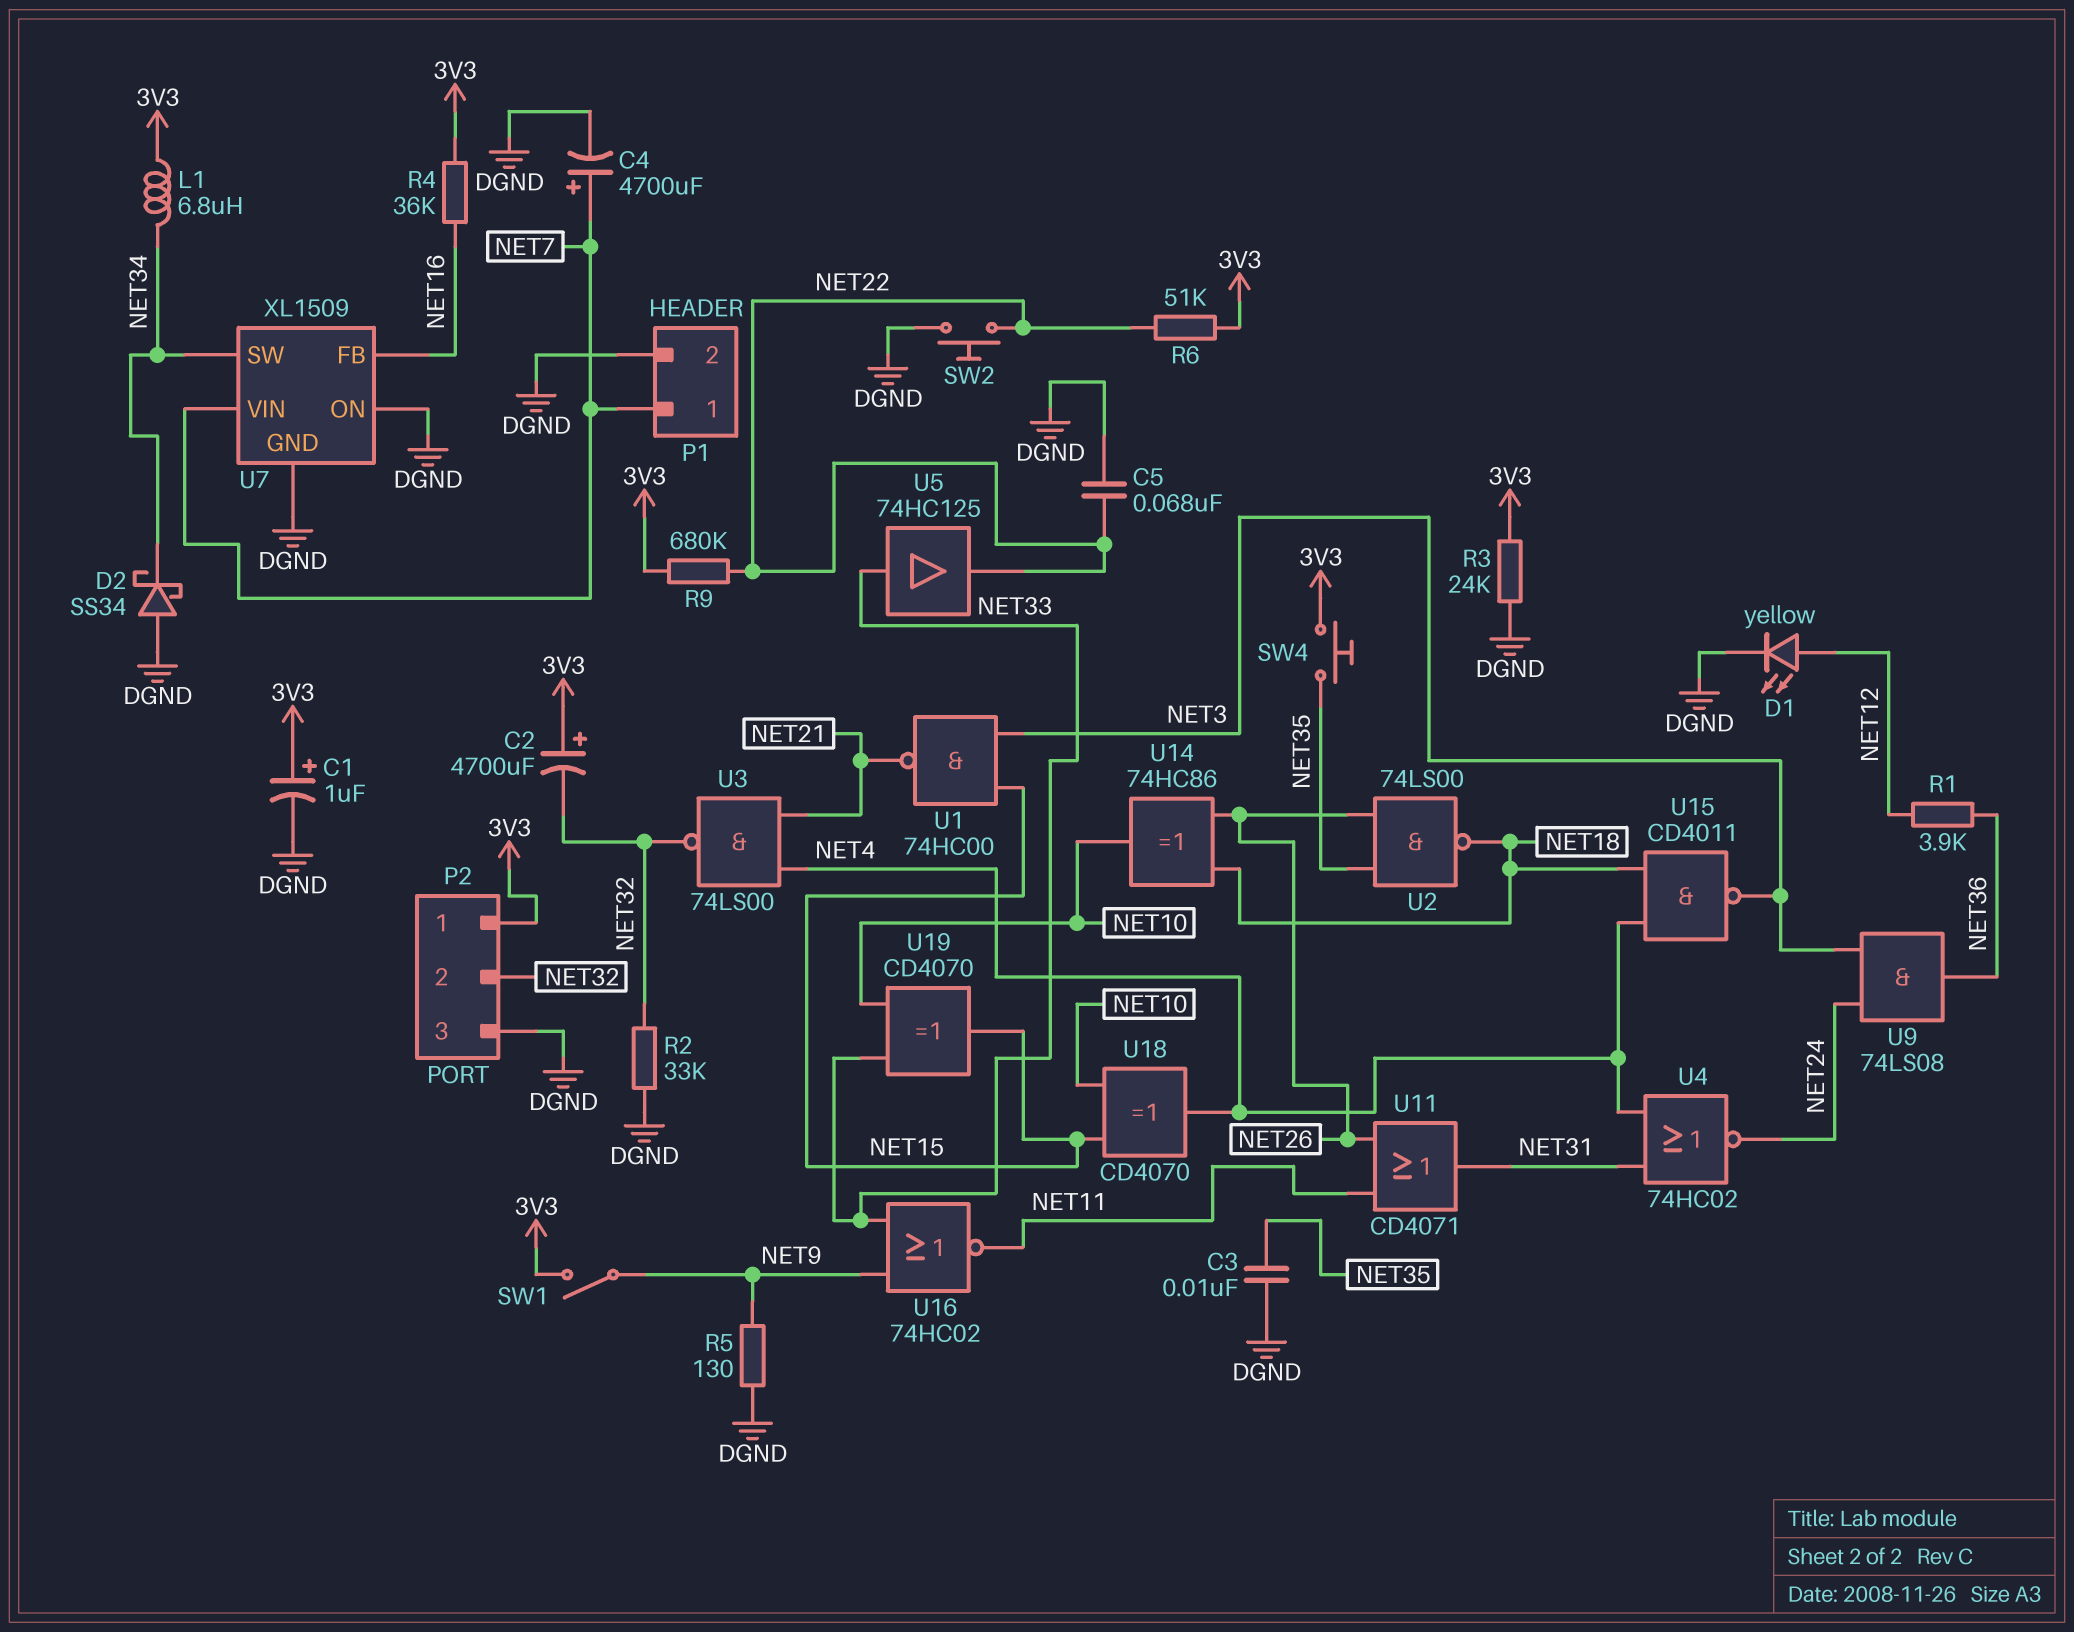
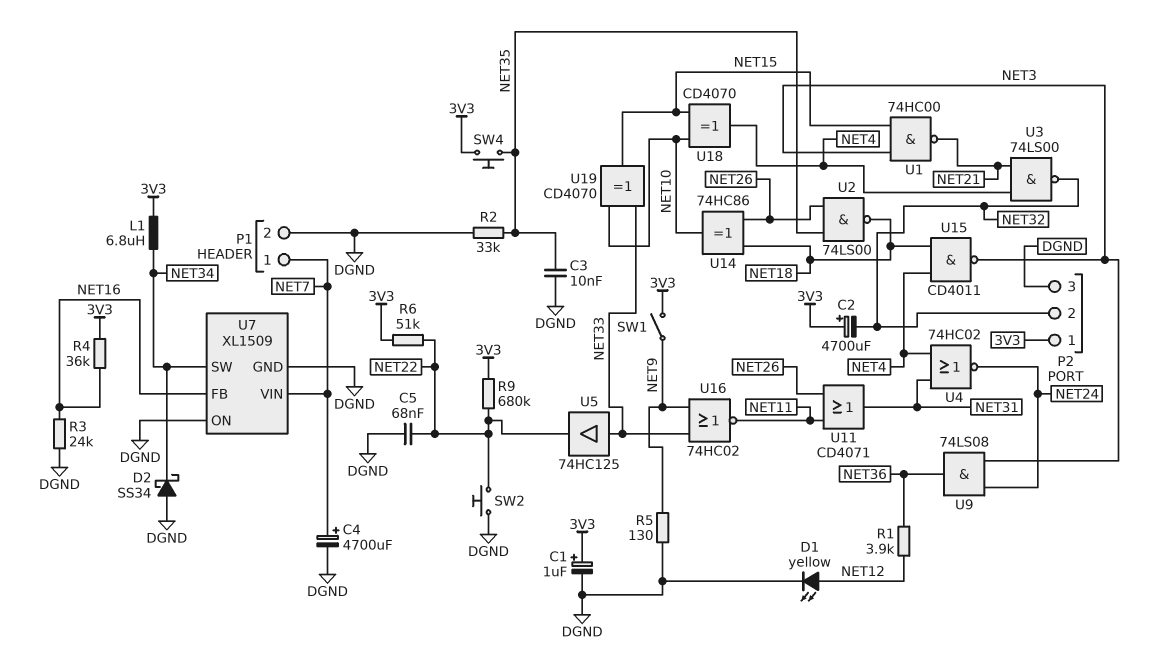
R2: 33k (DGND, NET32) -> 33k (DGND, NET35)
R3: 24k (3V3, DGND) -> 24k (DGND, NET16)

